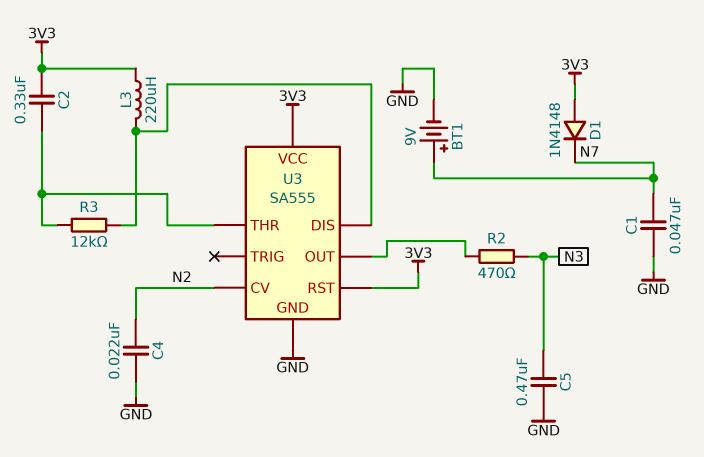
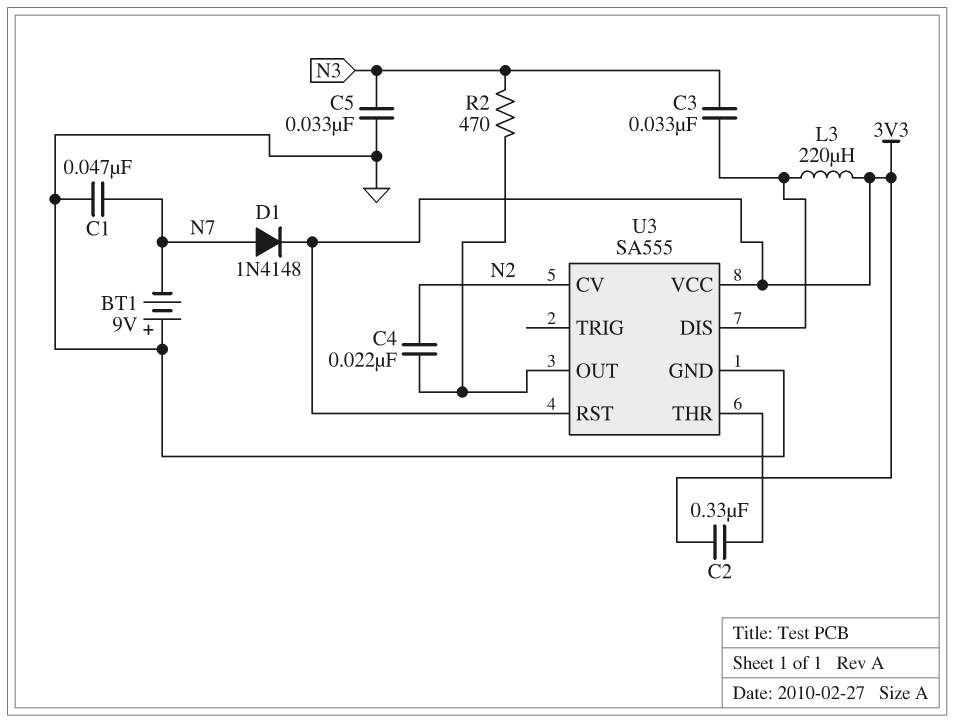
BT1: 9V (plus N7, minus GND) -> 9V (plus GND, minus N7)
C3: none -> 33nF (N3, U3/DIS)
C4: 22nF (GND, N2) -> 22nF (N2, U3/OUT)
C5: 470nF (GND, N3) -> 33nF (GND, N3)
D1: diode 1N4148 (A 3V3, K N7) -> diode 1N4148 (A N7, K 3V3)
R3: 12k (U3/DIS, U3/THR) -> none

